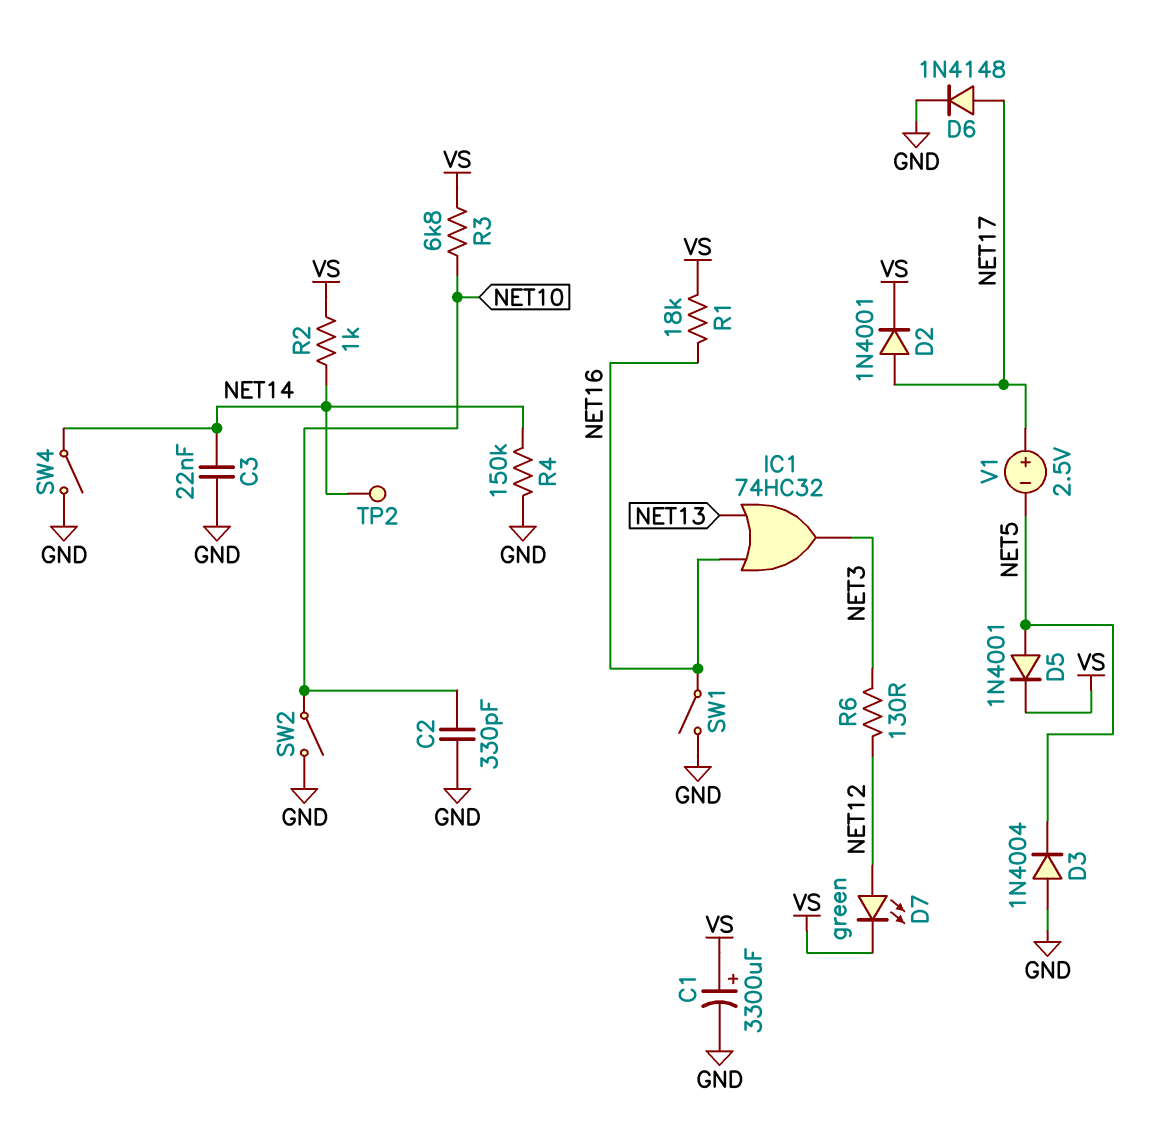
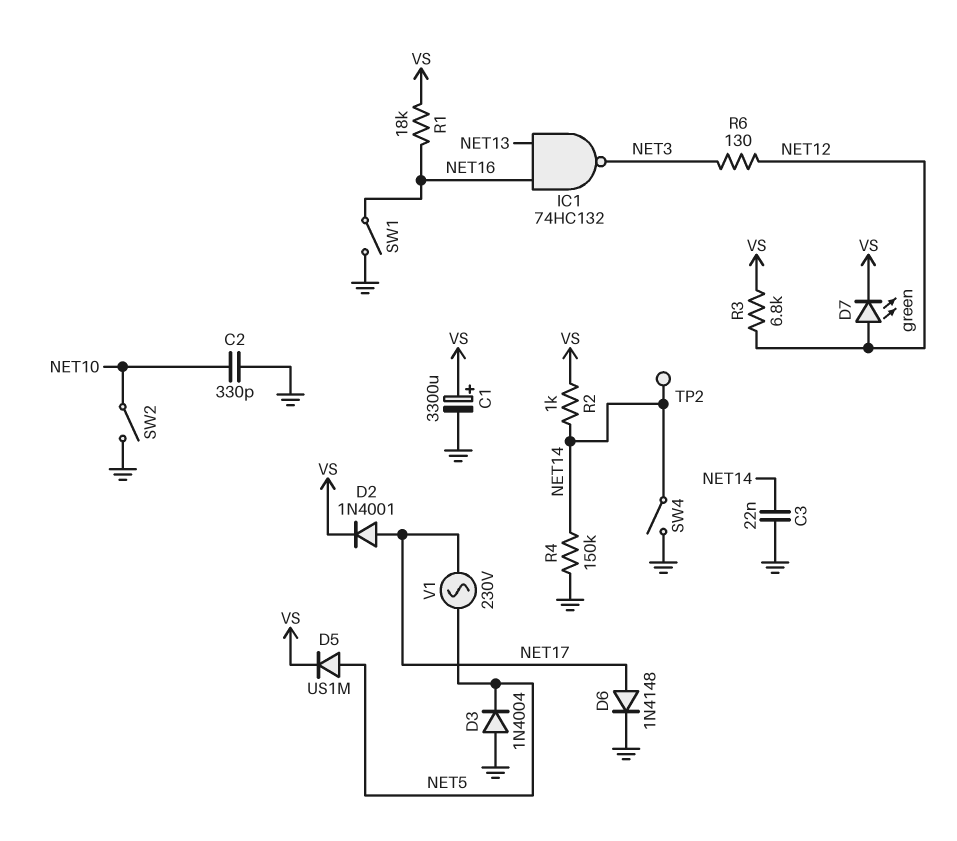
D5: diode 1N4001 (A NET5, K VS) -> diode US1M (A NET5, K VS)
IC1: OR 74HC32 (in NET13, in NET16, out NET3) -> NAND 74HC132 (in NET13, in NET16, out NET3)
R3: 6.8k (NET10, VS) -> 6.8k (NET12, VS)
V1: 2.5V (plus NET17, minus NET5) -> AC 230V (NET5, NET17)

